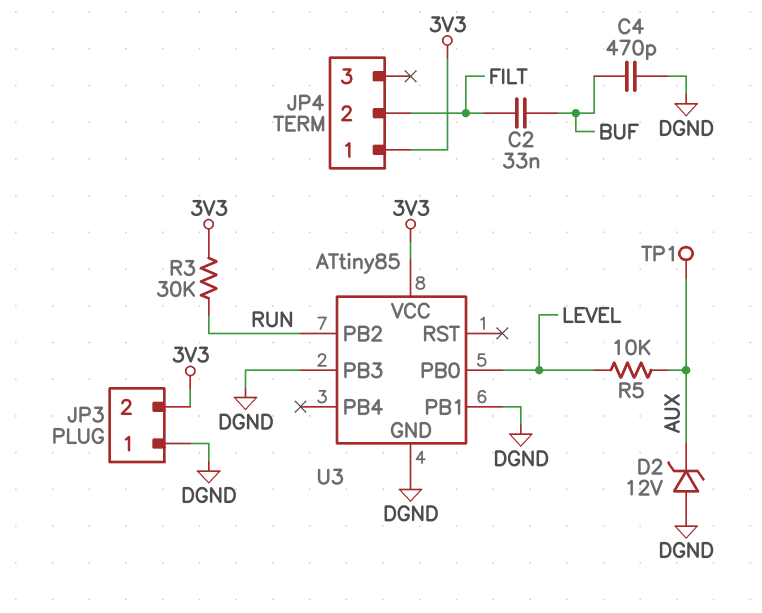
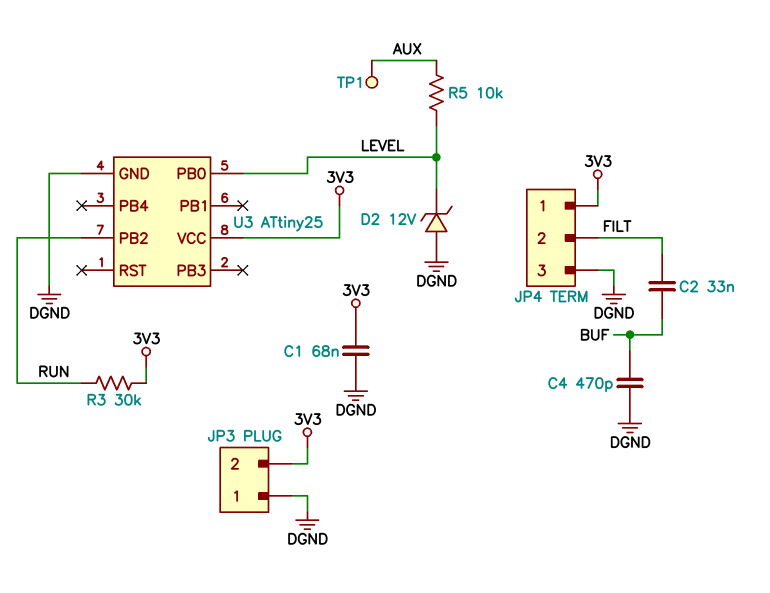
C1: none -> 68nF (3V3, DGND)
D2: zener 12V (A DGND, K AUX) -> zener 12V (A DGND, K LEVEL)
JP4 pin 3: none -> DGND
U3: ATtiny85 -> ATtiny25
U3 pin PB1: DGND -> none
U3 pin PB3: DGND -> none

